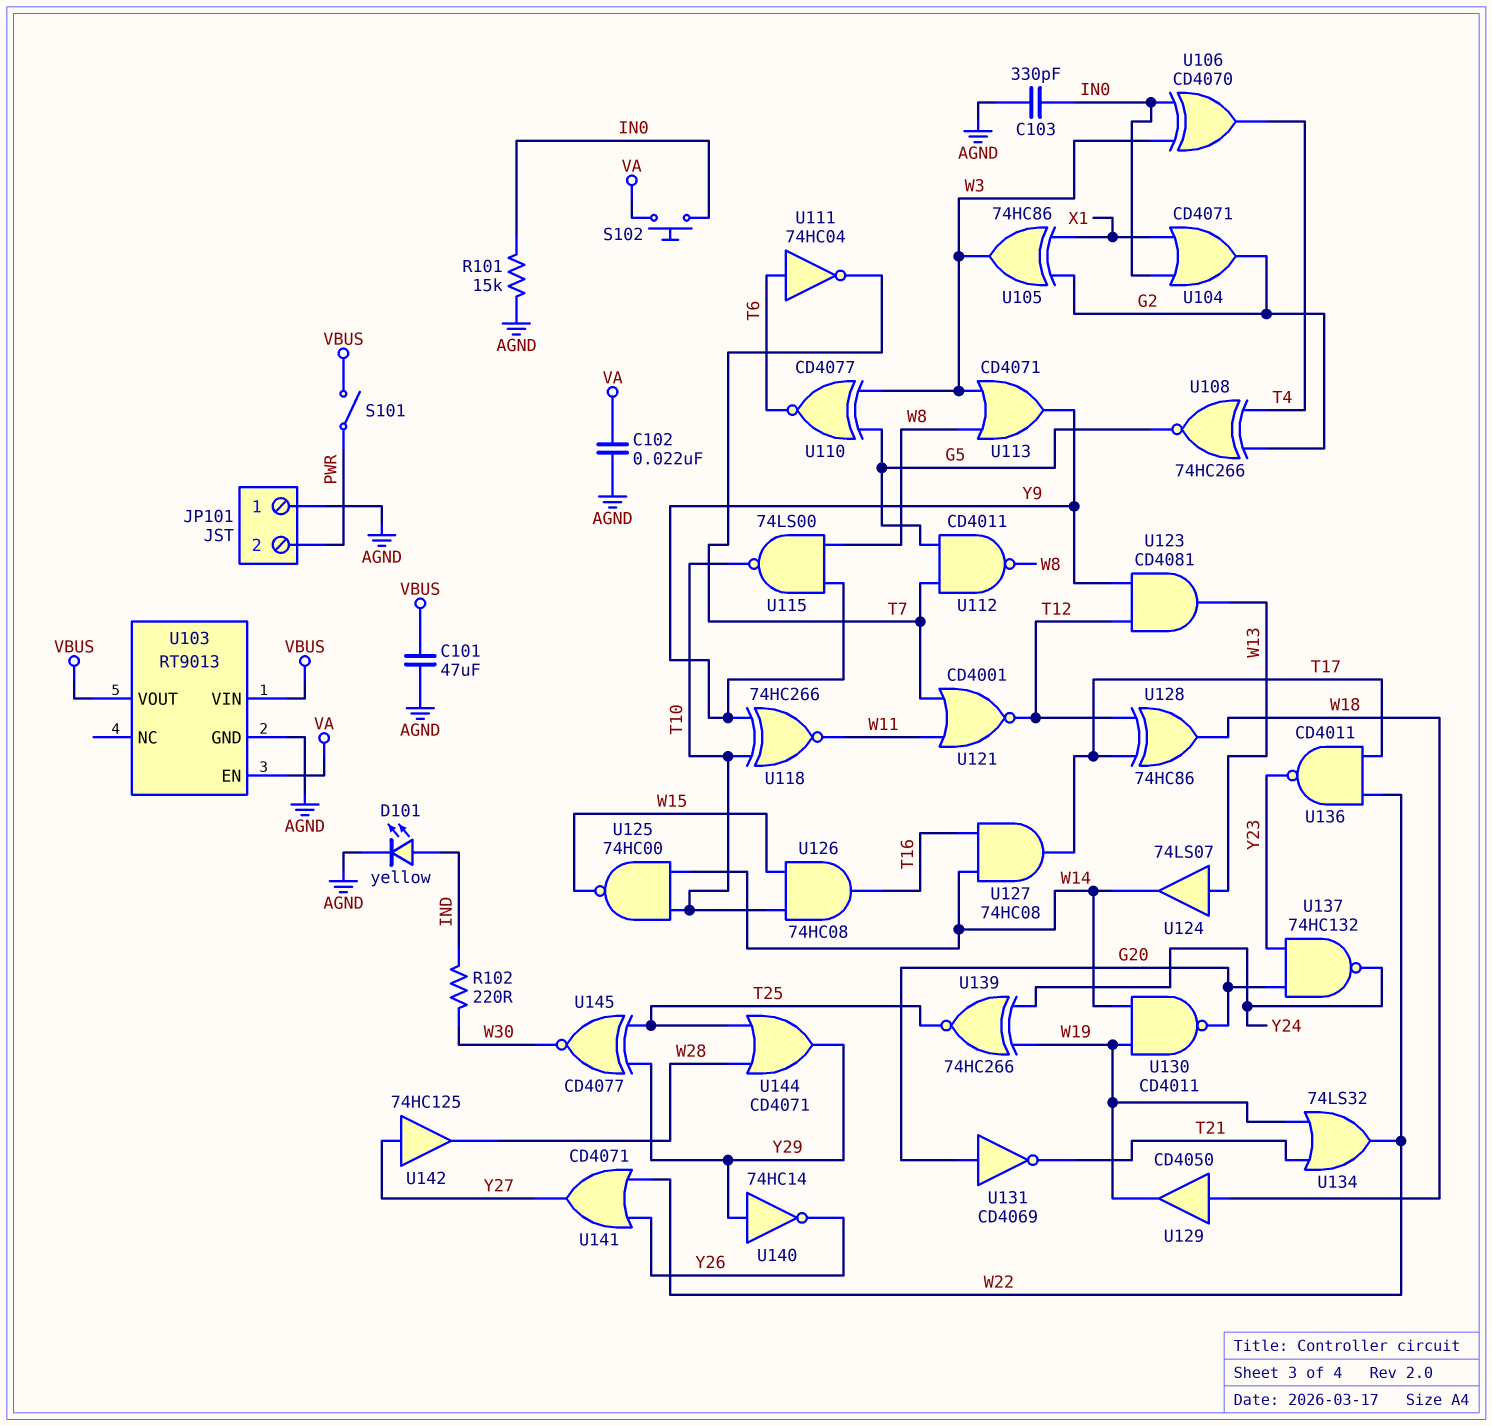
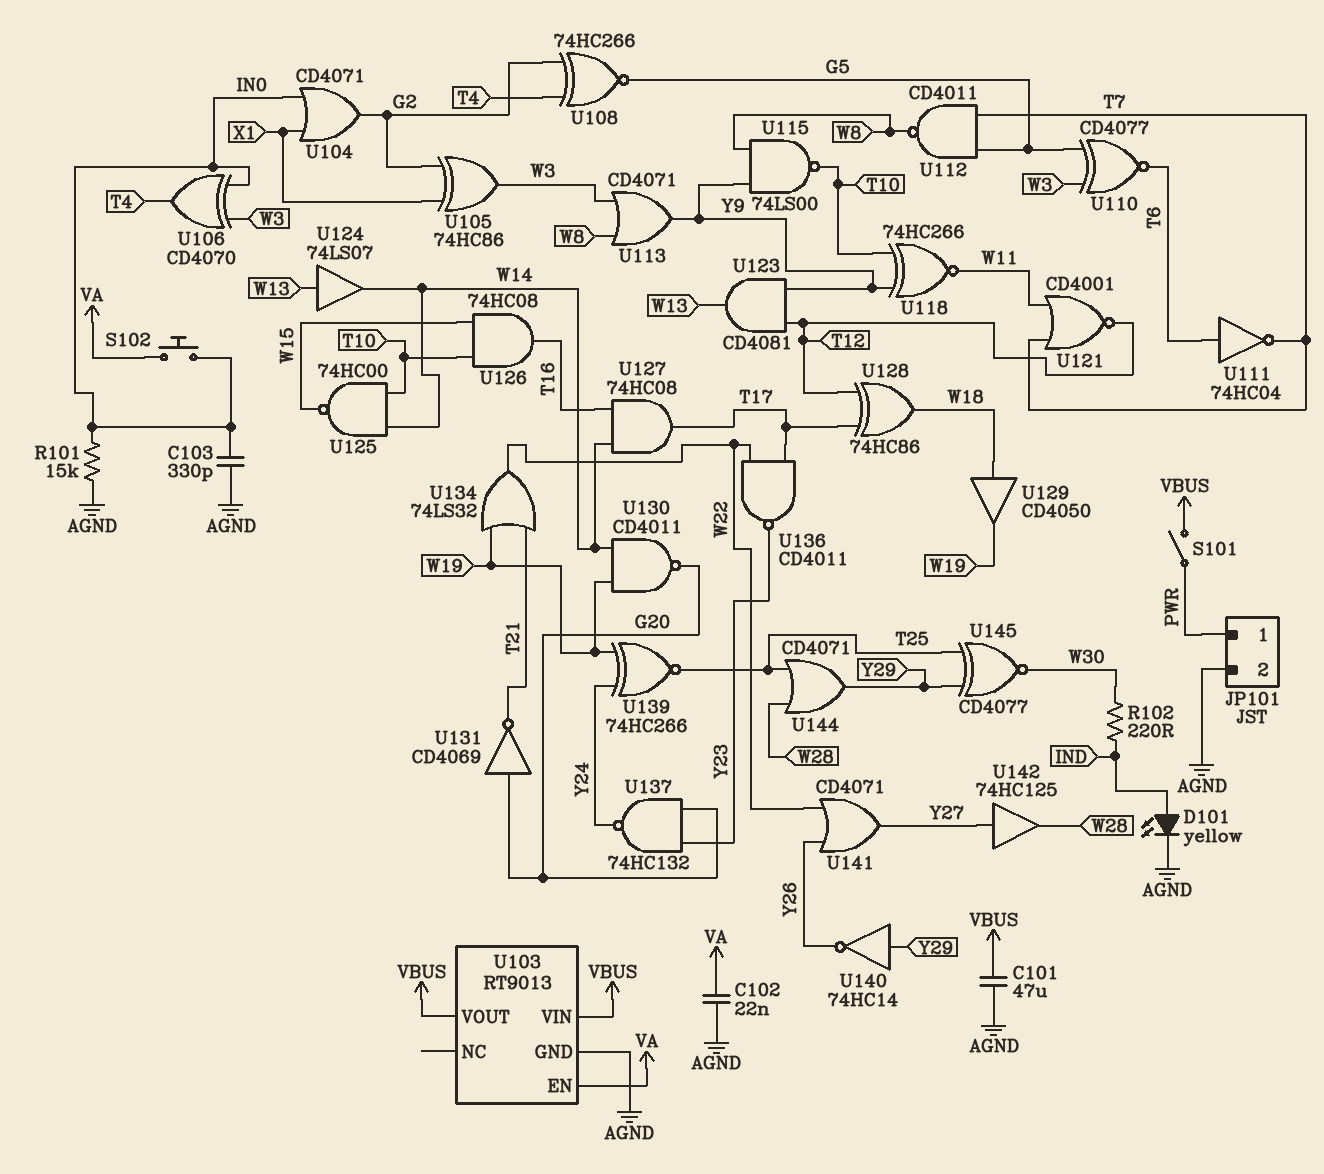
JP101 pin 1: AGND -> PWR
JP101 pin 2: PWR -> AGND

